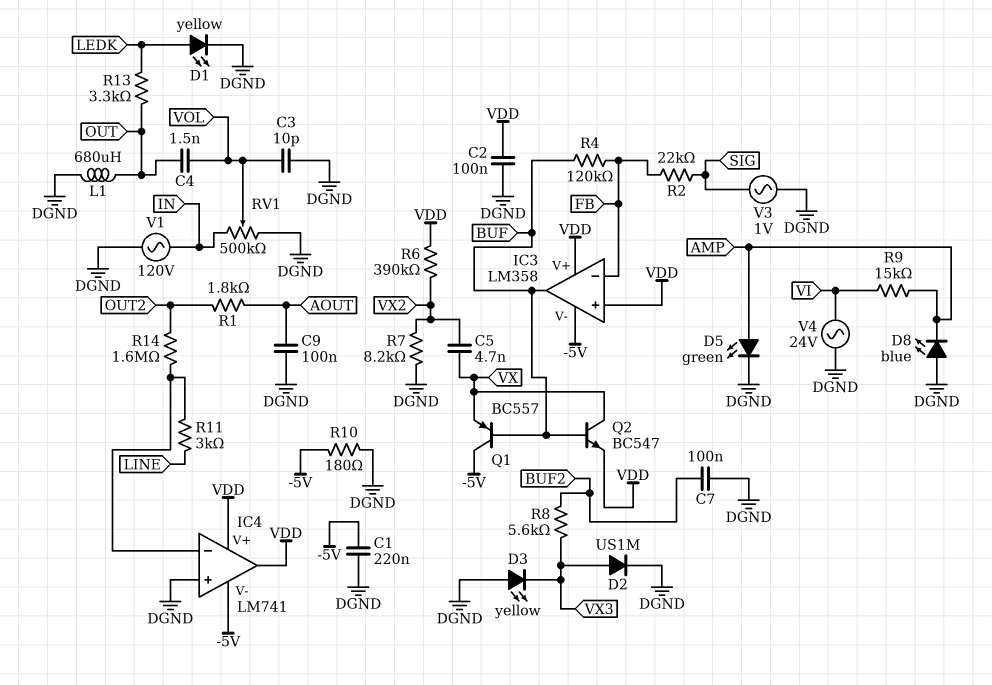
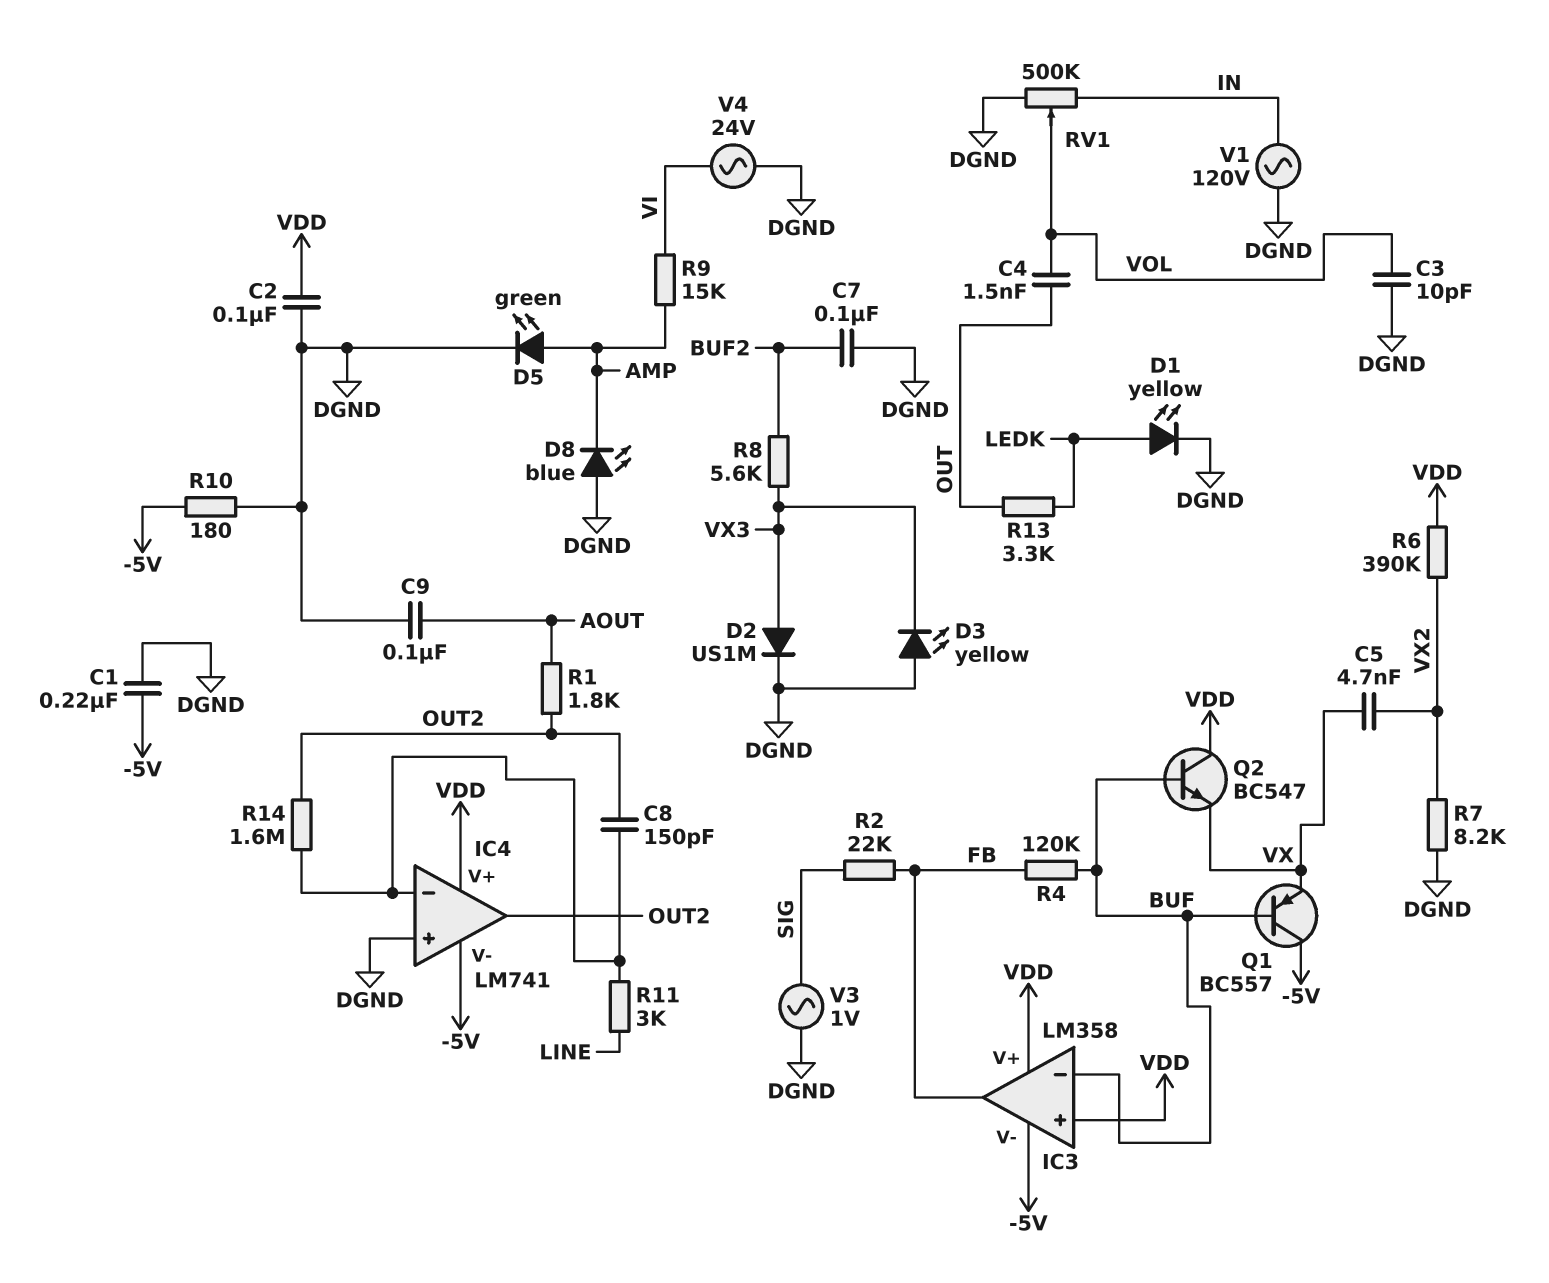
C8: none -> 150pF (IC4/in-, OUT2)
IC3 pin in-: FB -> BUF
IC3 pin out: BUF -> FB
IC4 pin out: VDD -> OUT2
L1: 680uH (DGND, OUT) -> none
Q2: NPN BC547 (B BUF, C VX, E VDD) -> NPN BC547 (B BUF, C VDD, E VX)

